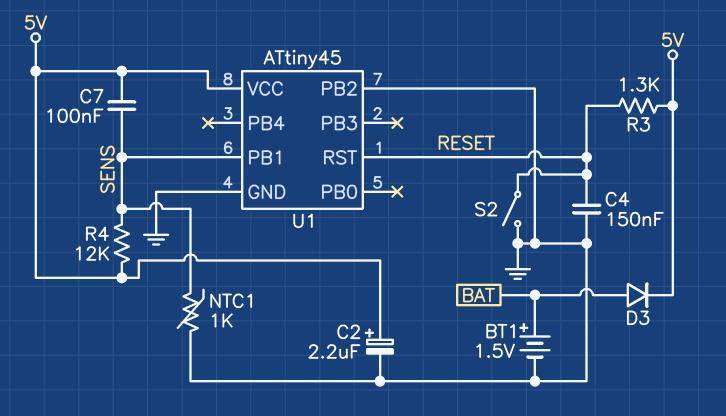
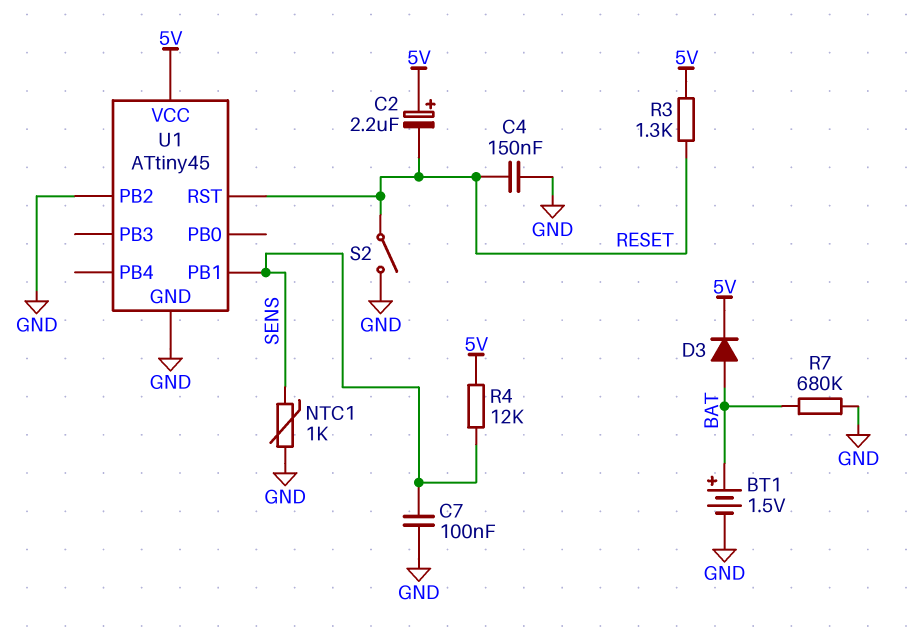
C2: 2.2uF (plus 5V, minus GND) -> 2.2uF (plus 5V, minus RESET)
C7: 100nF (5V, SENS) -> 100nF (GND, SENS)
R7: none -> 680k (BAT, GND)

